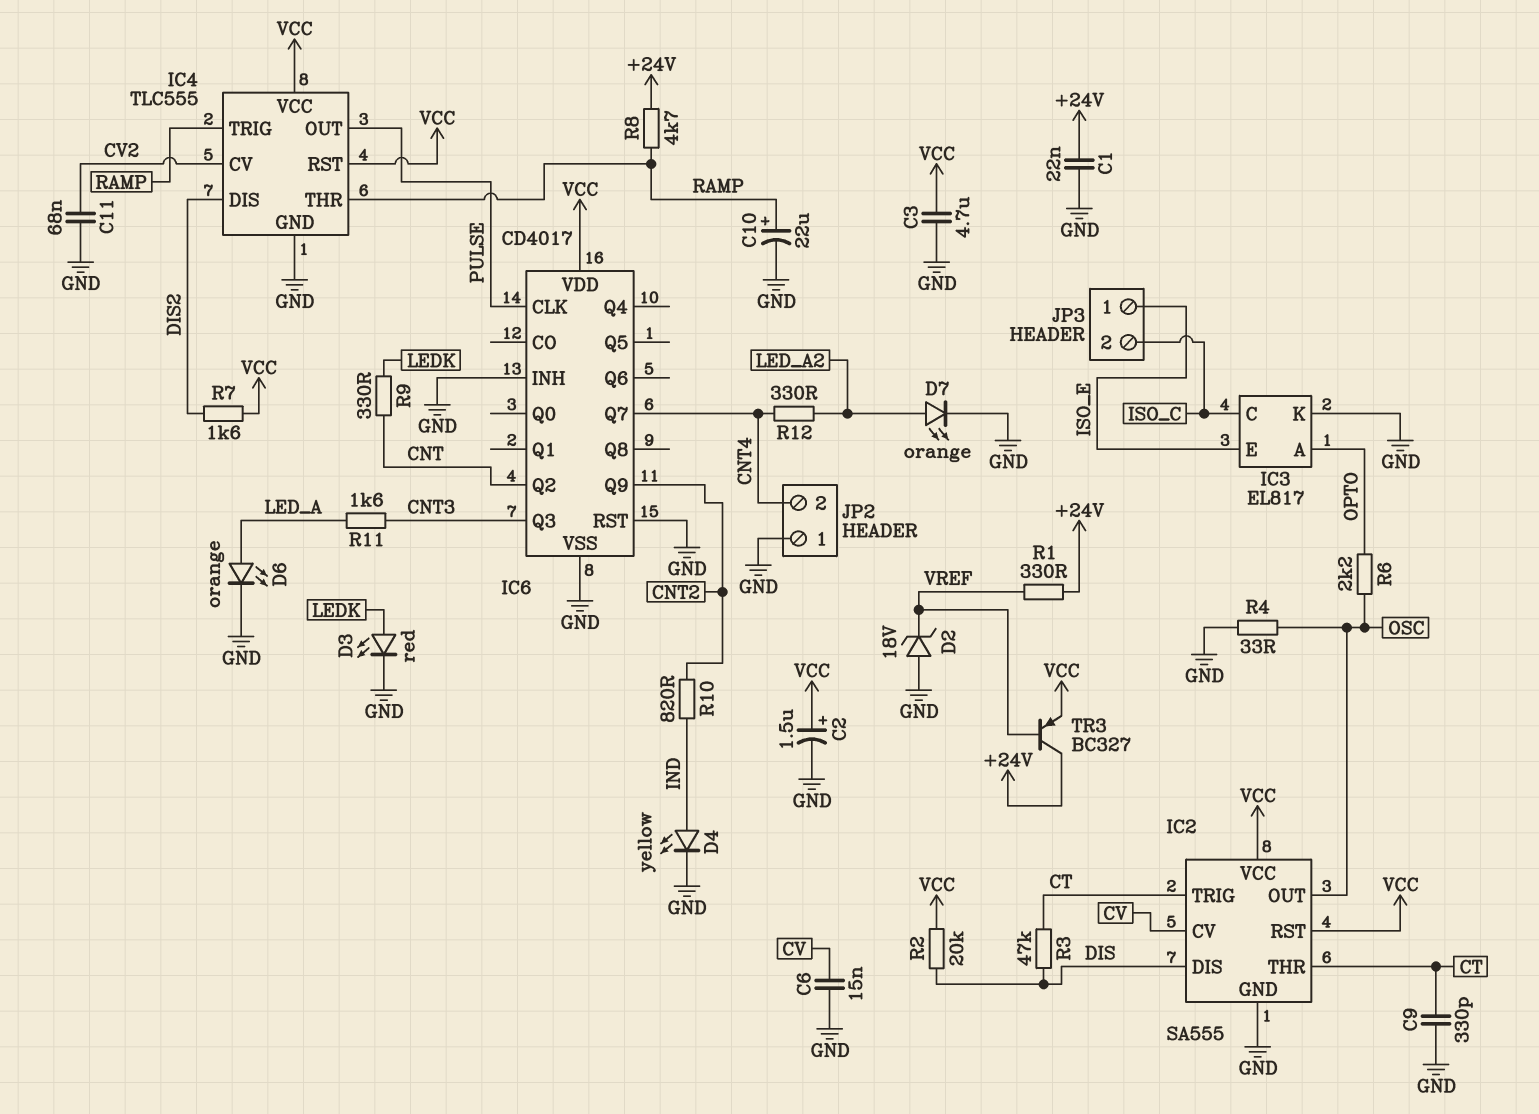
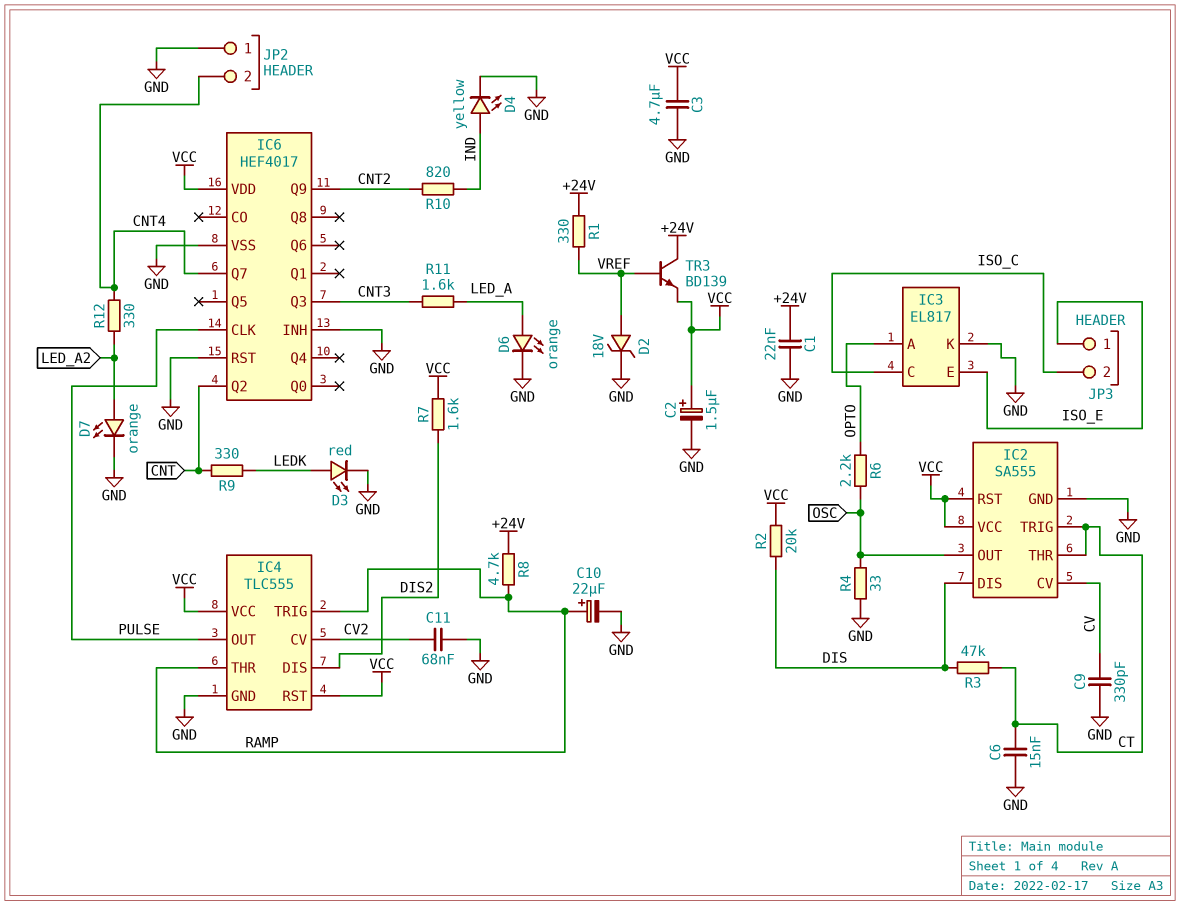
C6: 15nF (CV, GND) -> 15nF (CT, GND)
C9: 330pF (CT, GND) -> 330pF (CV, GND)
D2: zener 18V (A GND, K VREF) -> zener 18V (A VREF, K GND)
IC6: CD4017 -> HEF4017
TR3: PNP BC327 (B VREF, C +24V, E VCC) -> NPN BD139 (B VREF, C +24V, E VCC)

